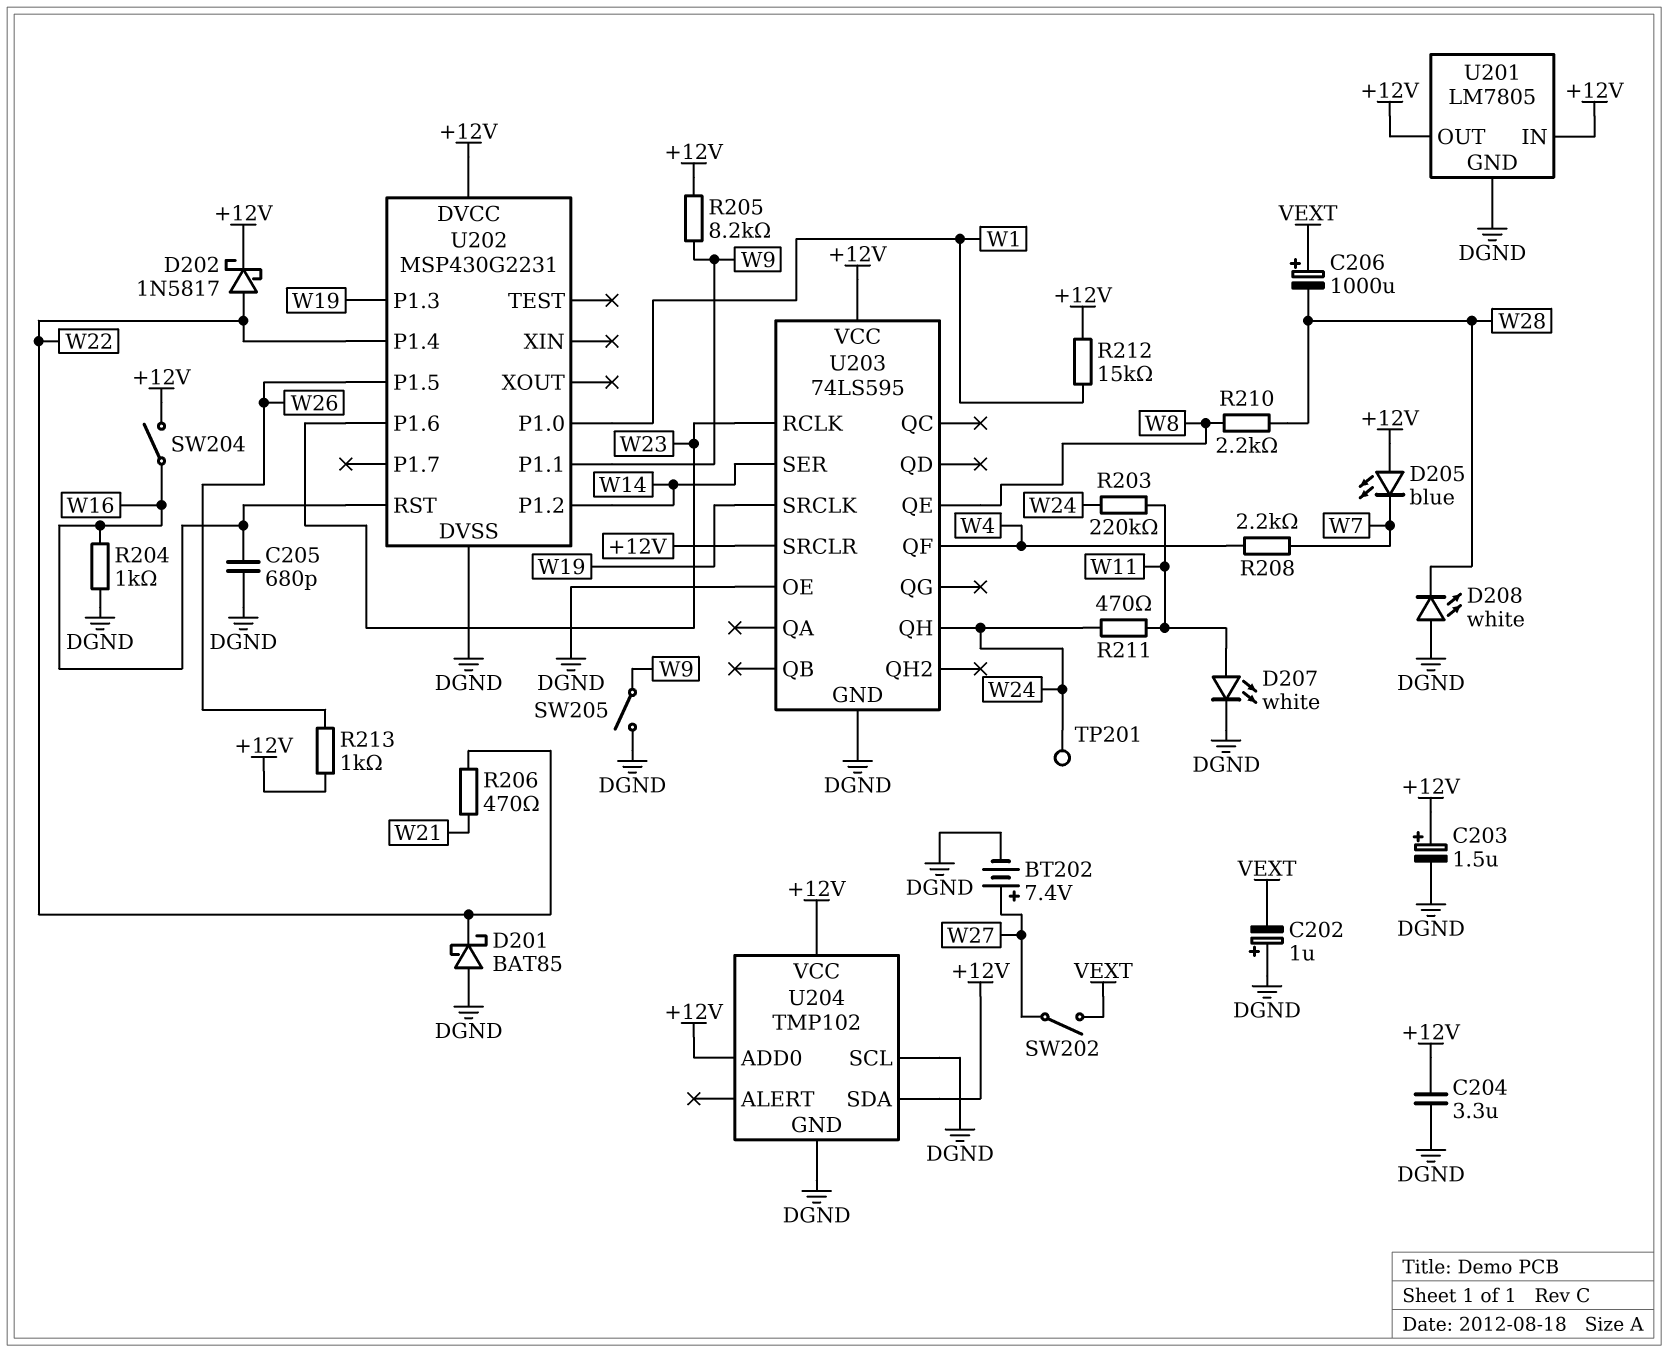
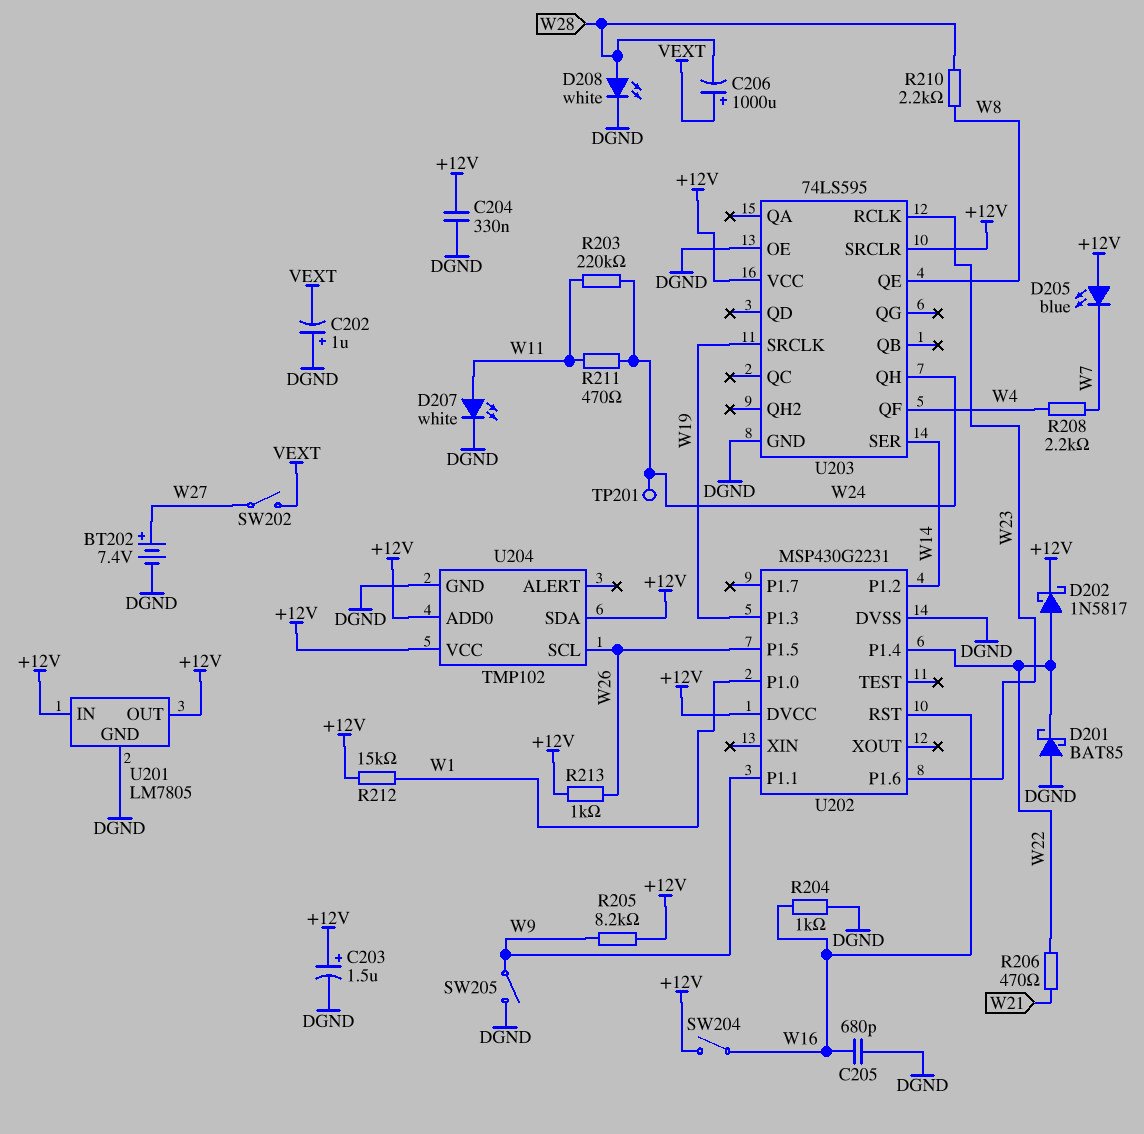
C204: 3.3uF (+12V, DGND) -> 330nF (+12V, DGND)
D208: LED white (A DGND, K W28) -> LED white (A W28, K DGND)
U204 pin SCL: DGND -> W26

